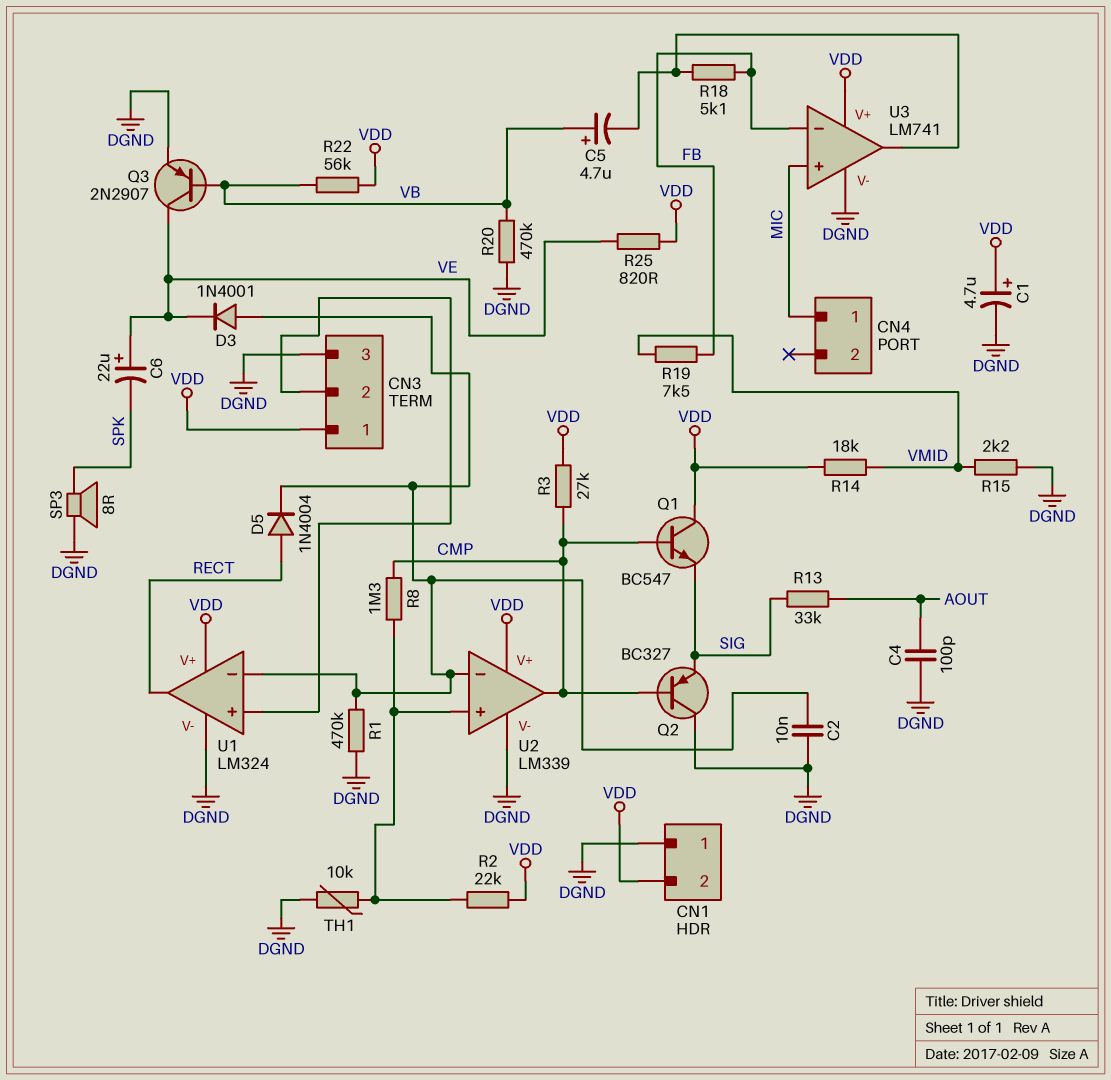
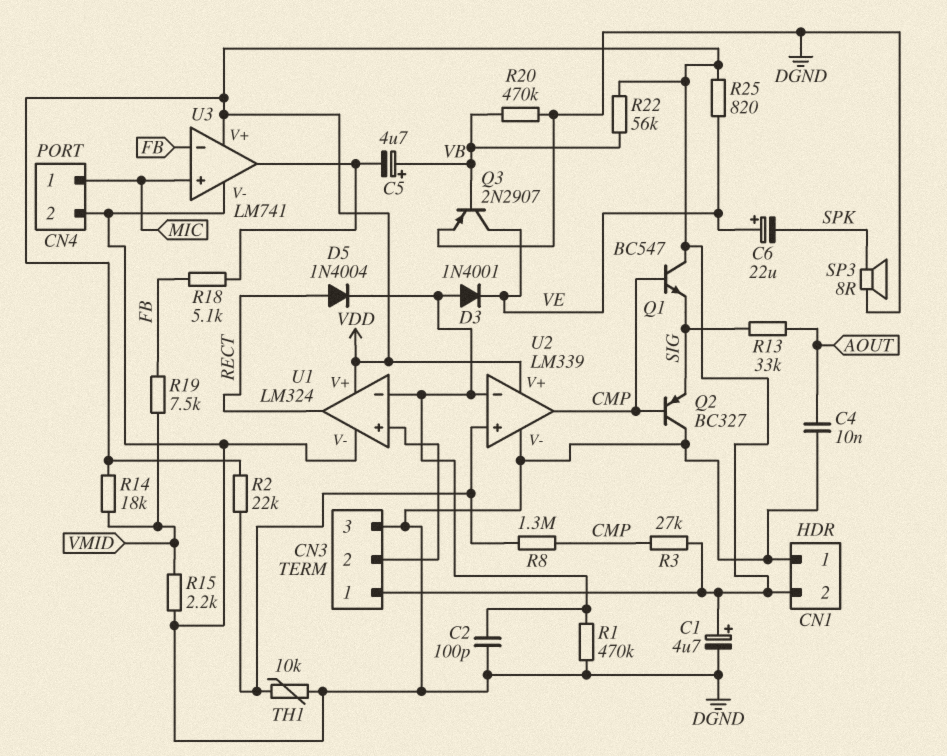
C2: 10nF (DGND, U1/in-) -> 100pF (DGND, U1/in-)
C4: 100pF (AOUT, DGND) -> 10nF (AOUT, DGND)
CN4 pin 2: none -> DGND

